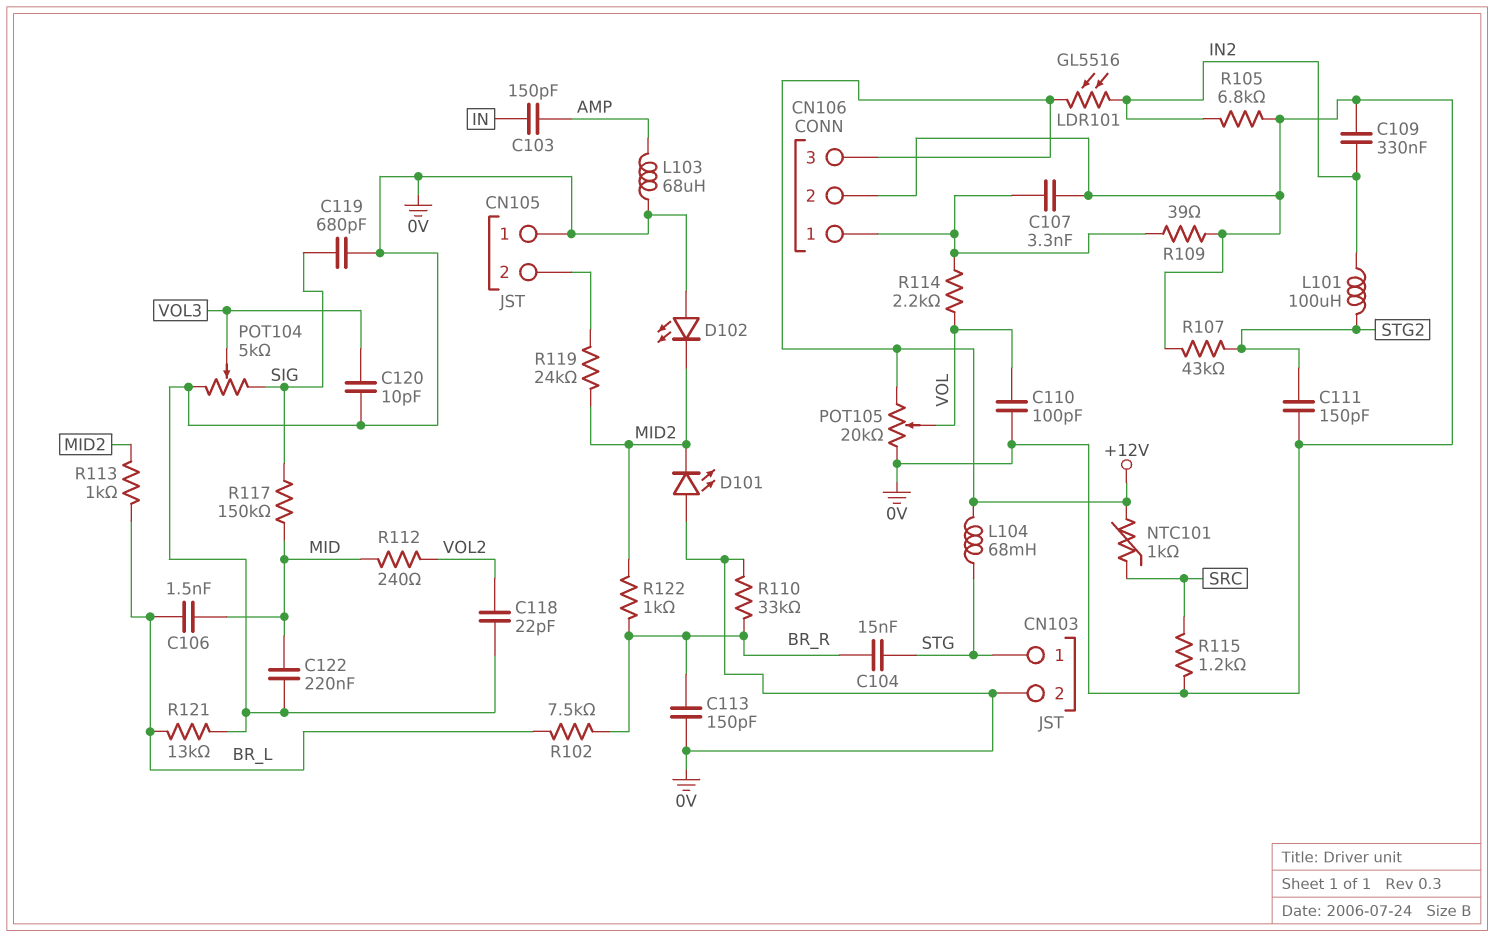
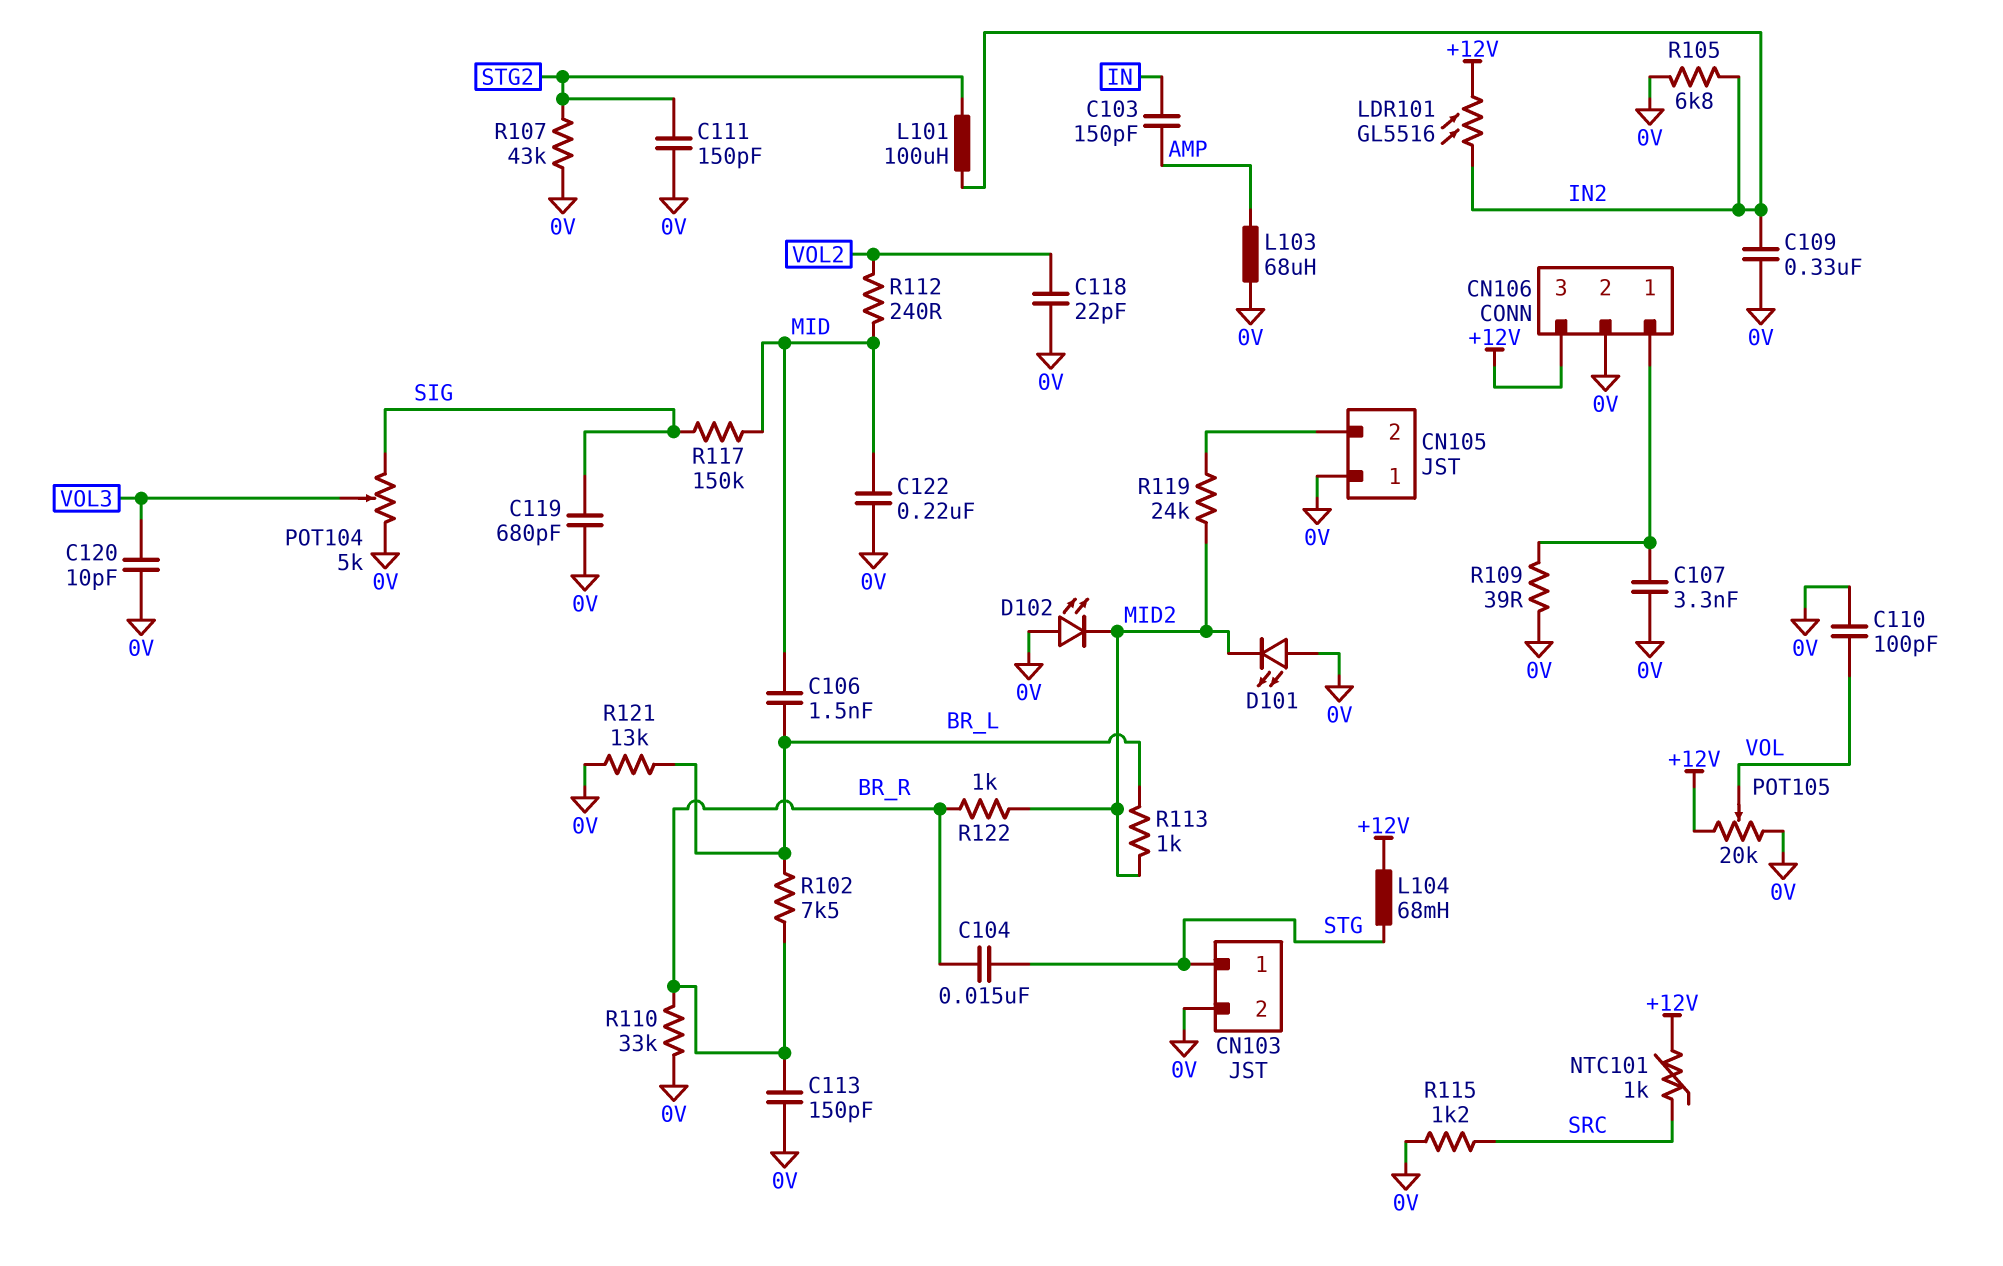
R114: 2.2k (CN106/1, VOL) -> none

